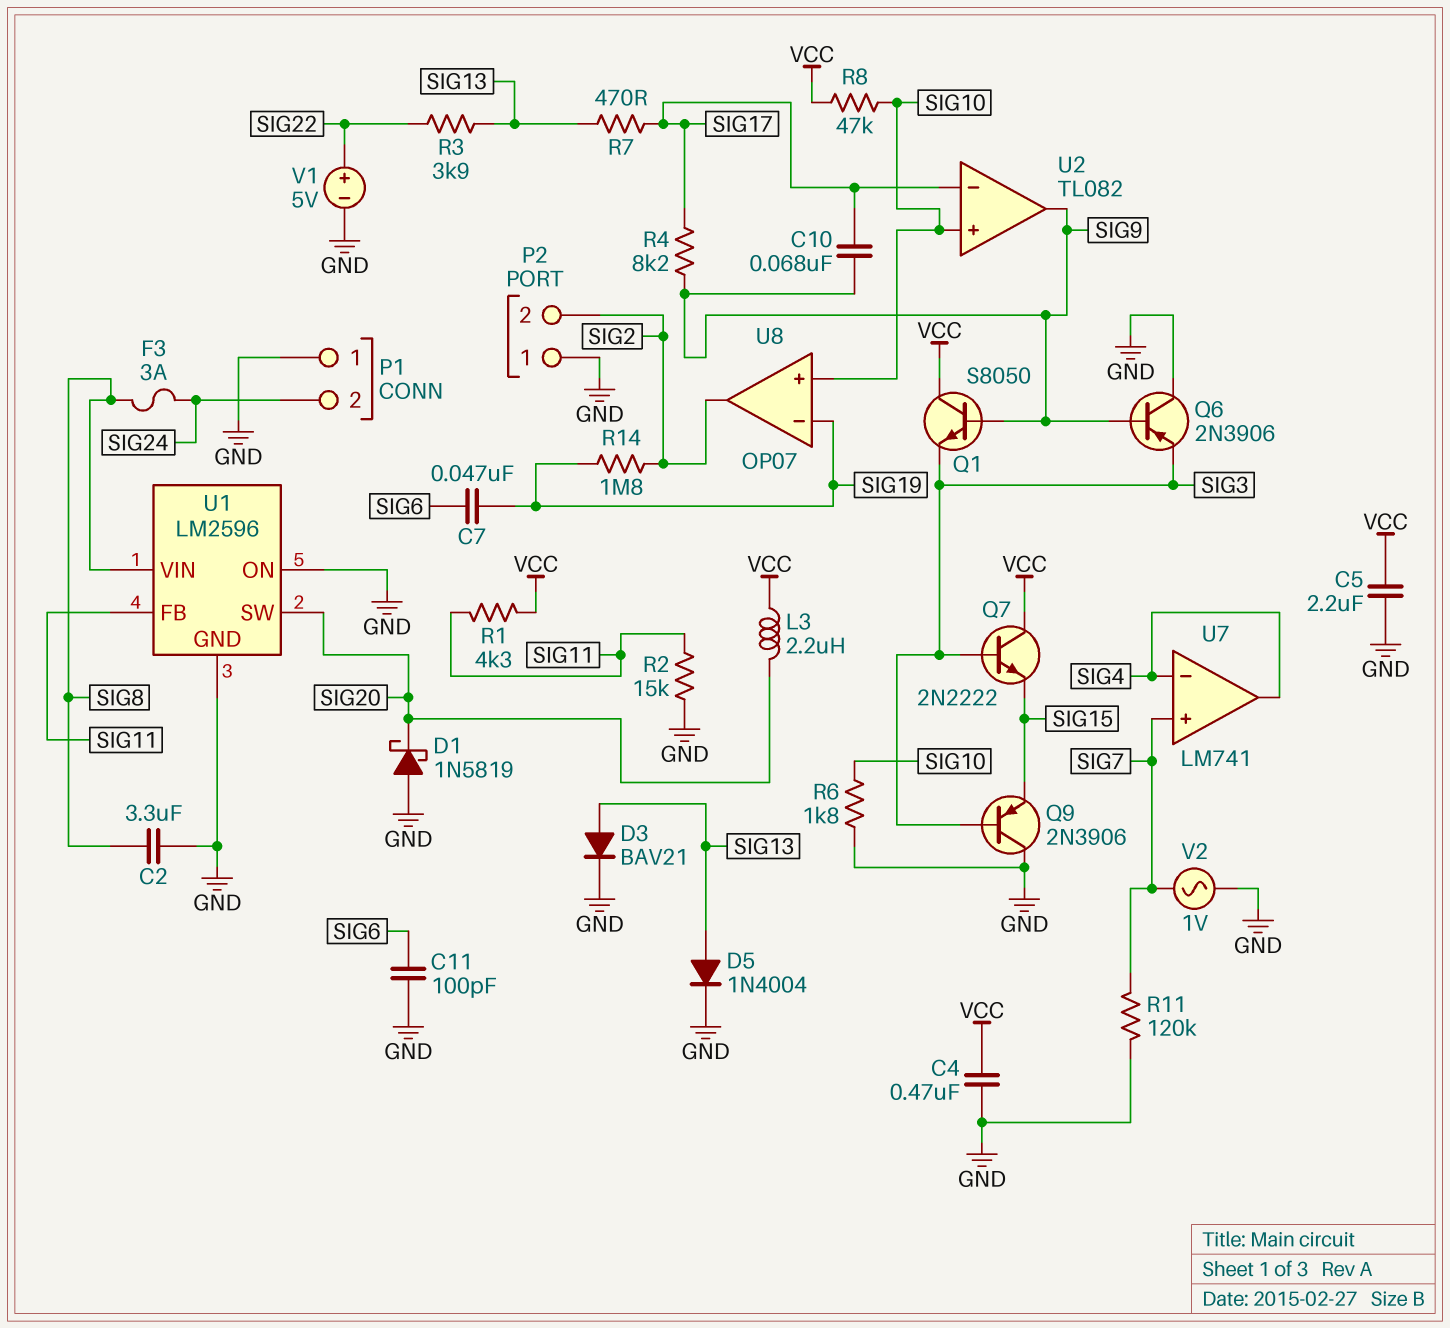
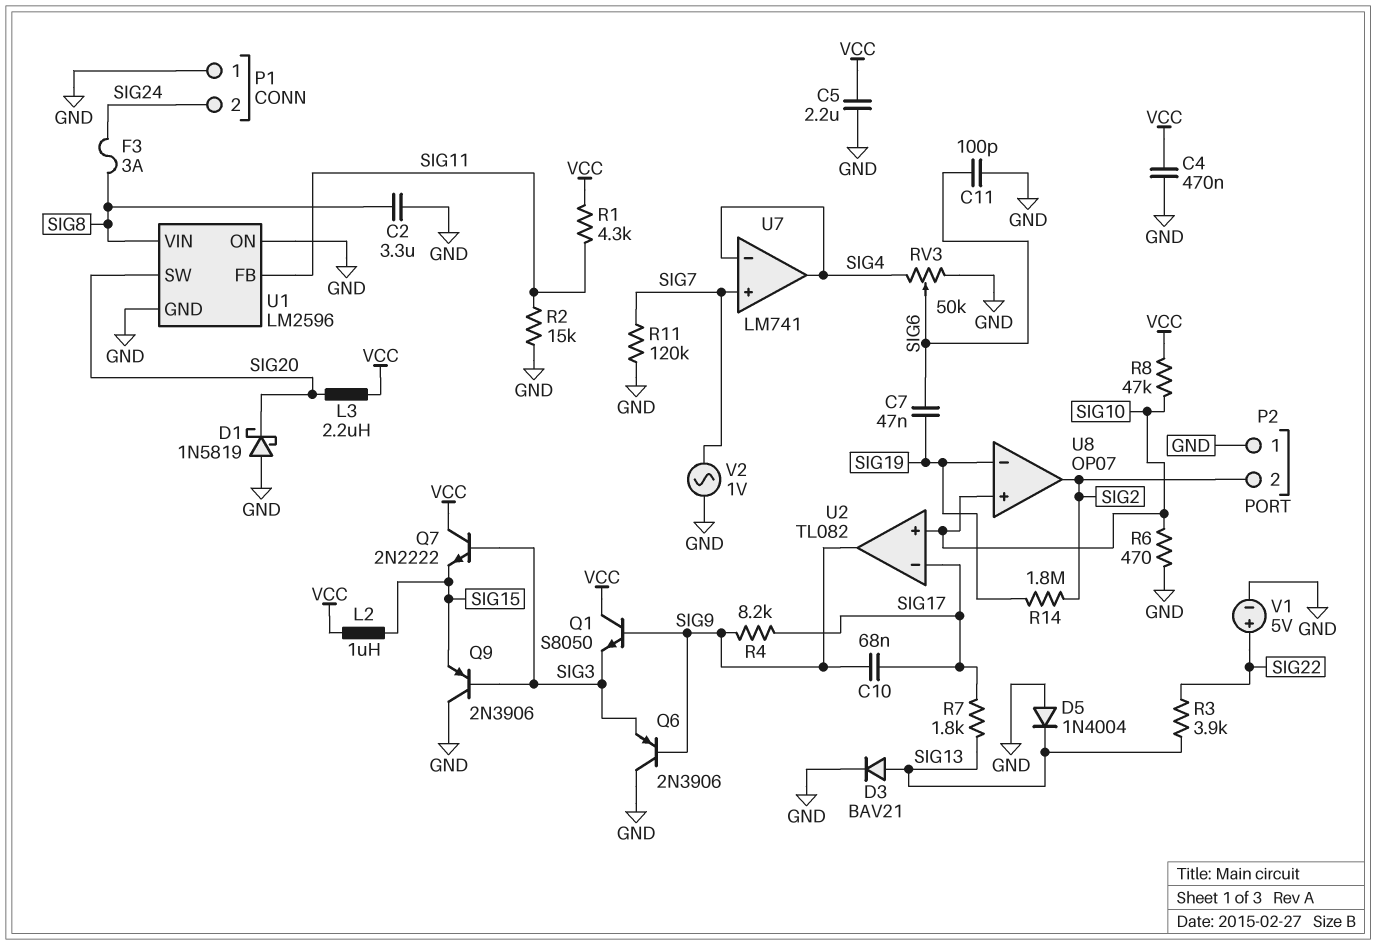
D5: diode 1N4004 (A SIG13, K GND) -> diode 1N4004 (A GND, K SIG13)
L2: none -> 1uH (SIG15, VCC)
R6: 1.8k (GND, SIG10) -> 470 (GND, SIG10)
R7: 470 (SIG13, SIG17) -> 1.8k (SIG13, SIG17)
RV3: none -> 50k (GND, SIG4, wiper SIG6)

